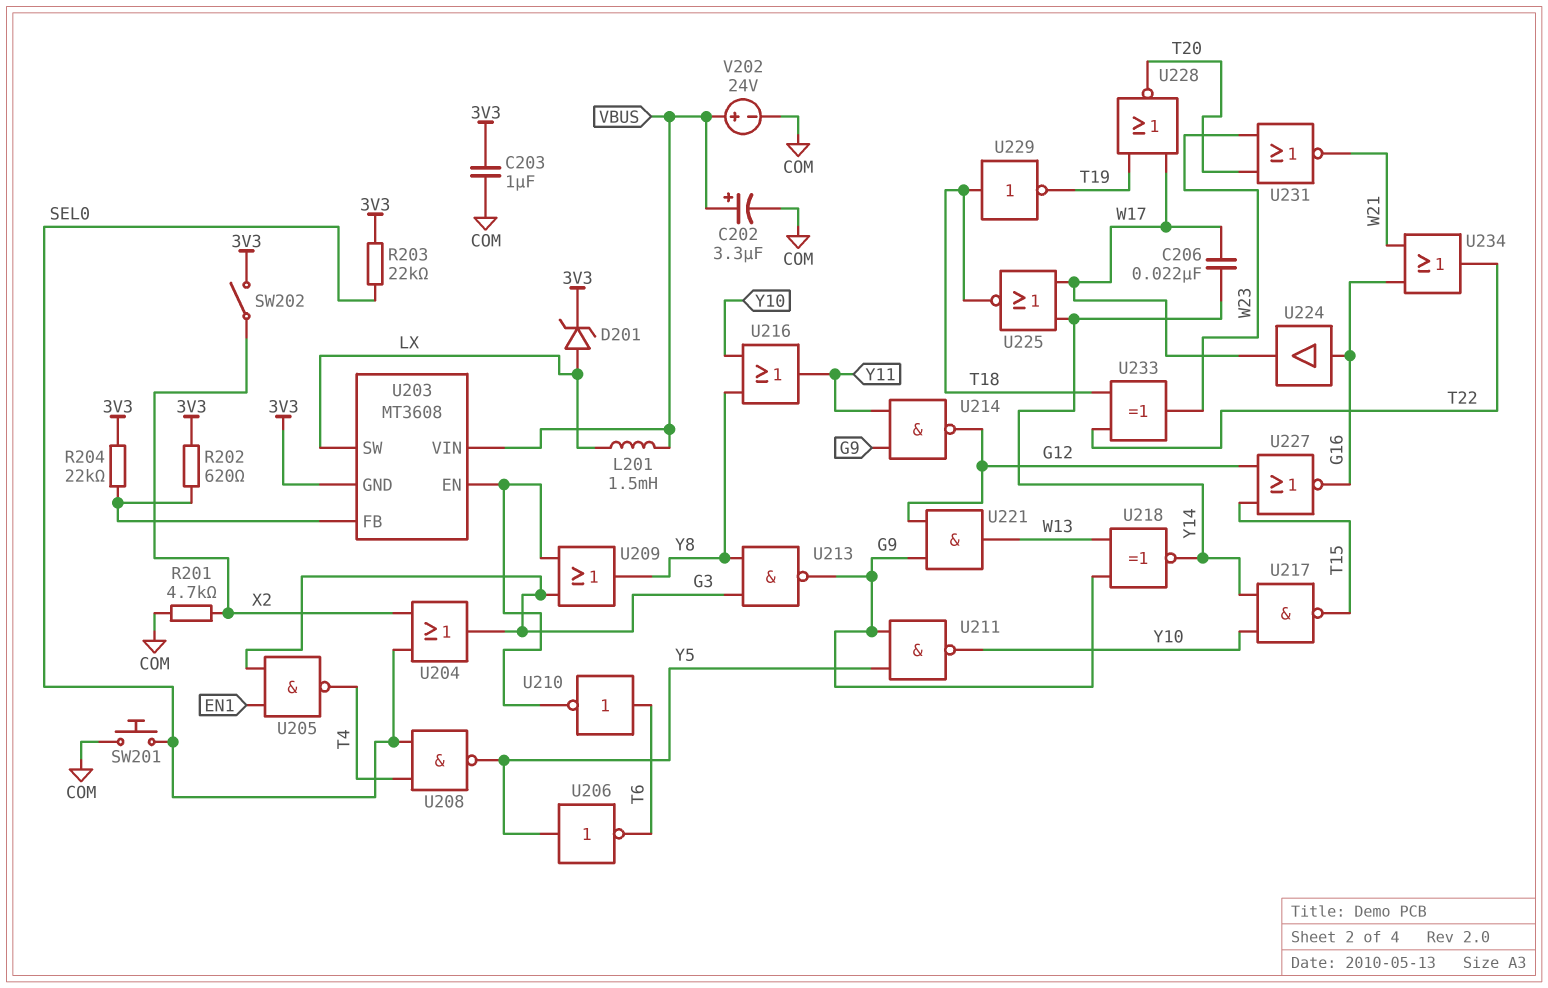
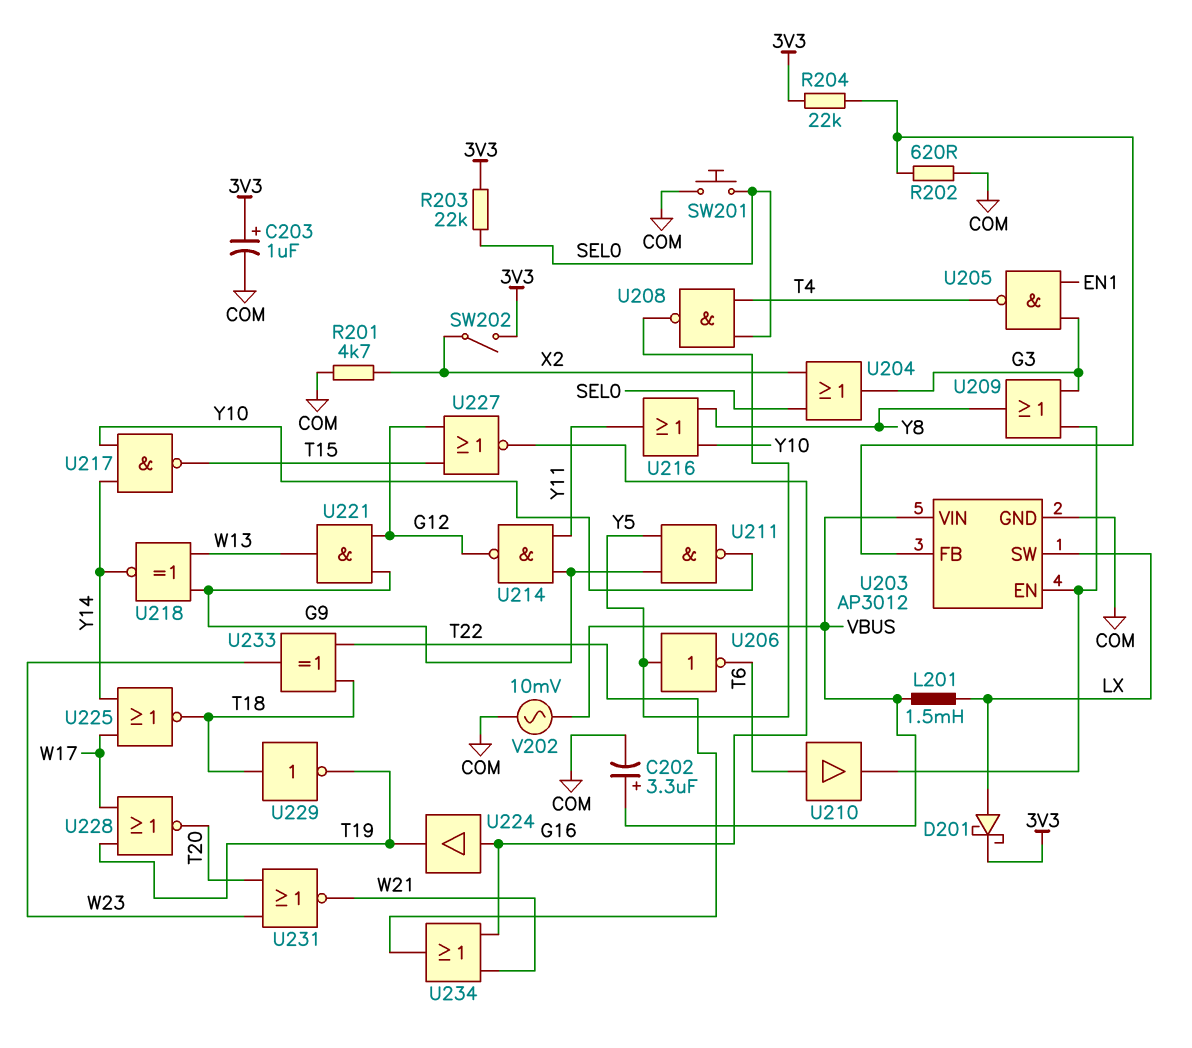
C203: 1uF (3V3, COM) -> 1uF (plus 3V3, minus COM)
C206: 22nF (W17, Y14) -> none
D201: zener (A LX, K 3V3) -> schottky (A LX, K 3V3)
R202: 620 (3V3, U203/FB) -> 620 (COM, U203/FB)
U203: MT3608 -> AP3012
U203 pin GND: 3V3 -> COM
U210: NOT (in T6, out U203/EN) -> buffer (in T6, out U203/EN)
U213: NAND (in G3, in Y8, out G9) -> none
U224: buffer (in G16, out W17) -> buffer (in G16, out T19)
V202: 24V (plus VBUS, minus COM) -> AC 10mV (COM, VBUS)

